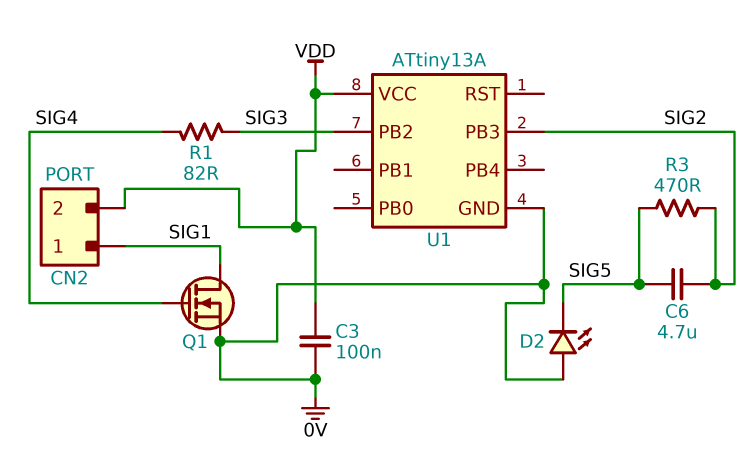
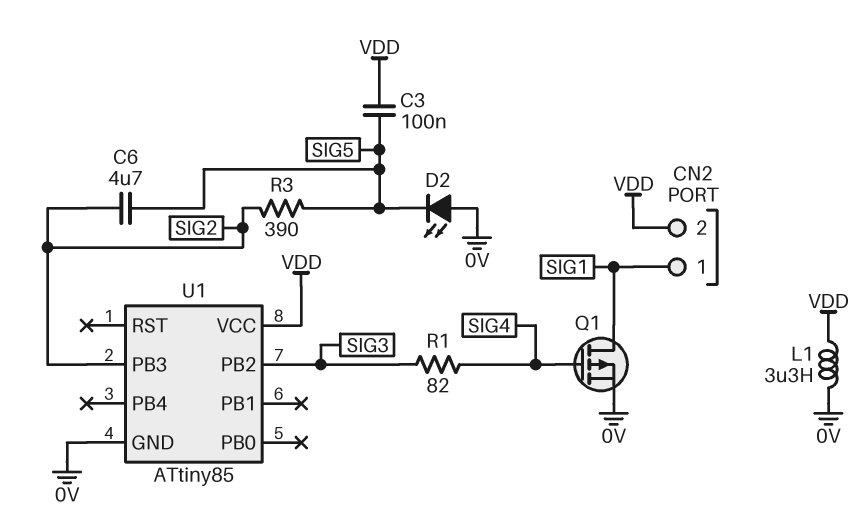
C3: 100nF (0V, VDD) -> 100nF (SIG5, VDD)
L1: none -> 3.3uH (0V, VDD)
Q1: NMOS (G SIG4, D SIG1, S 0V) -> PMOS (G SIG4, D SIG1, S 0V)
R3: 470 (SIG2, SIG5) -> 390 (SIG2, SIG5)
U1: ATtiny13A -> ATtiny85

